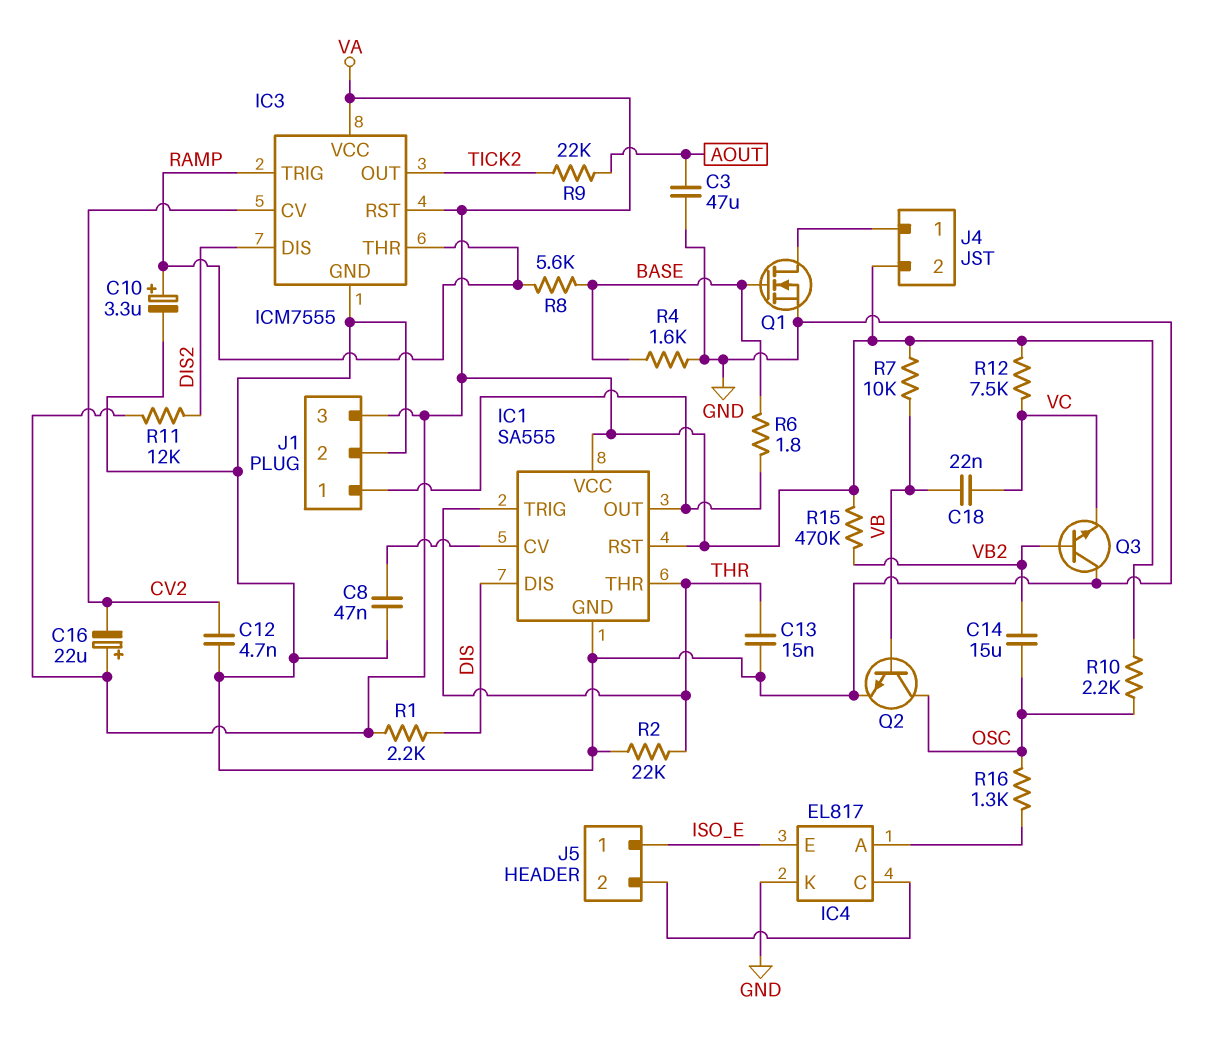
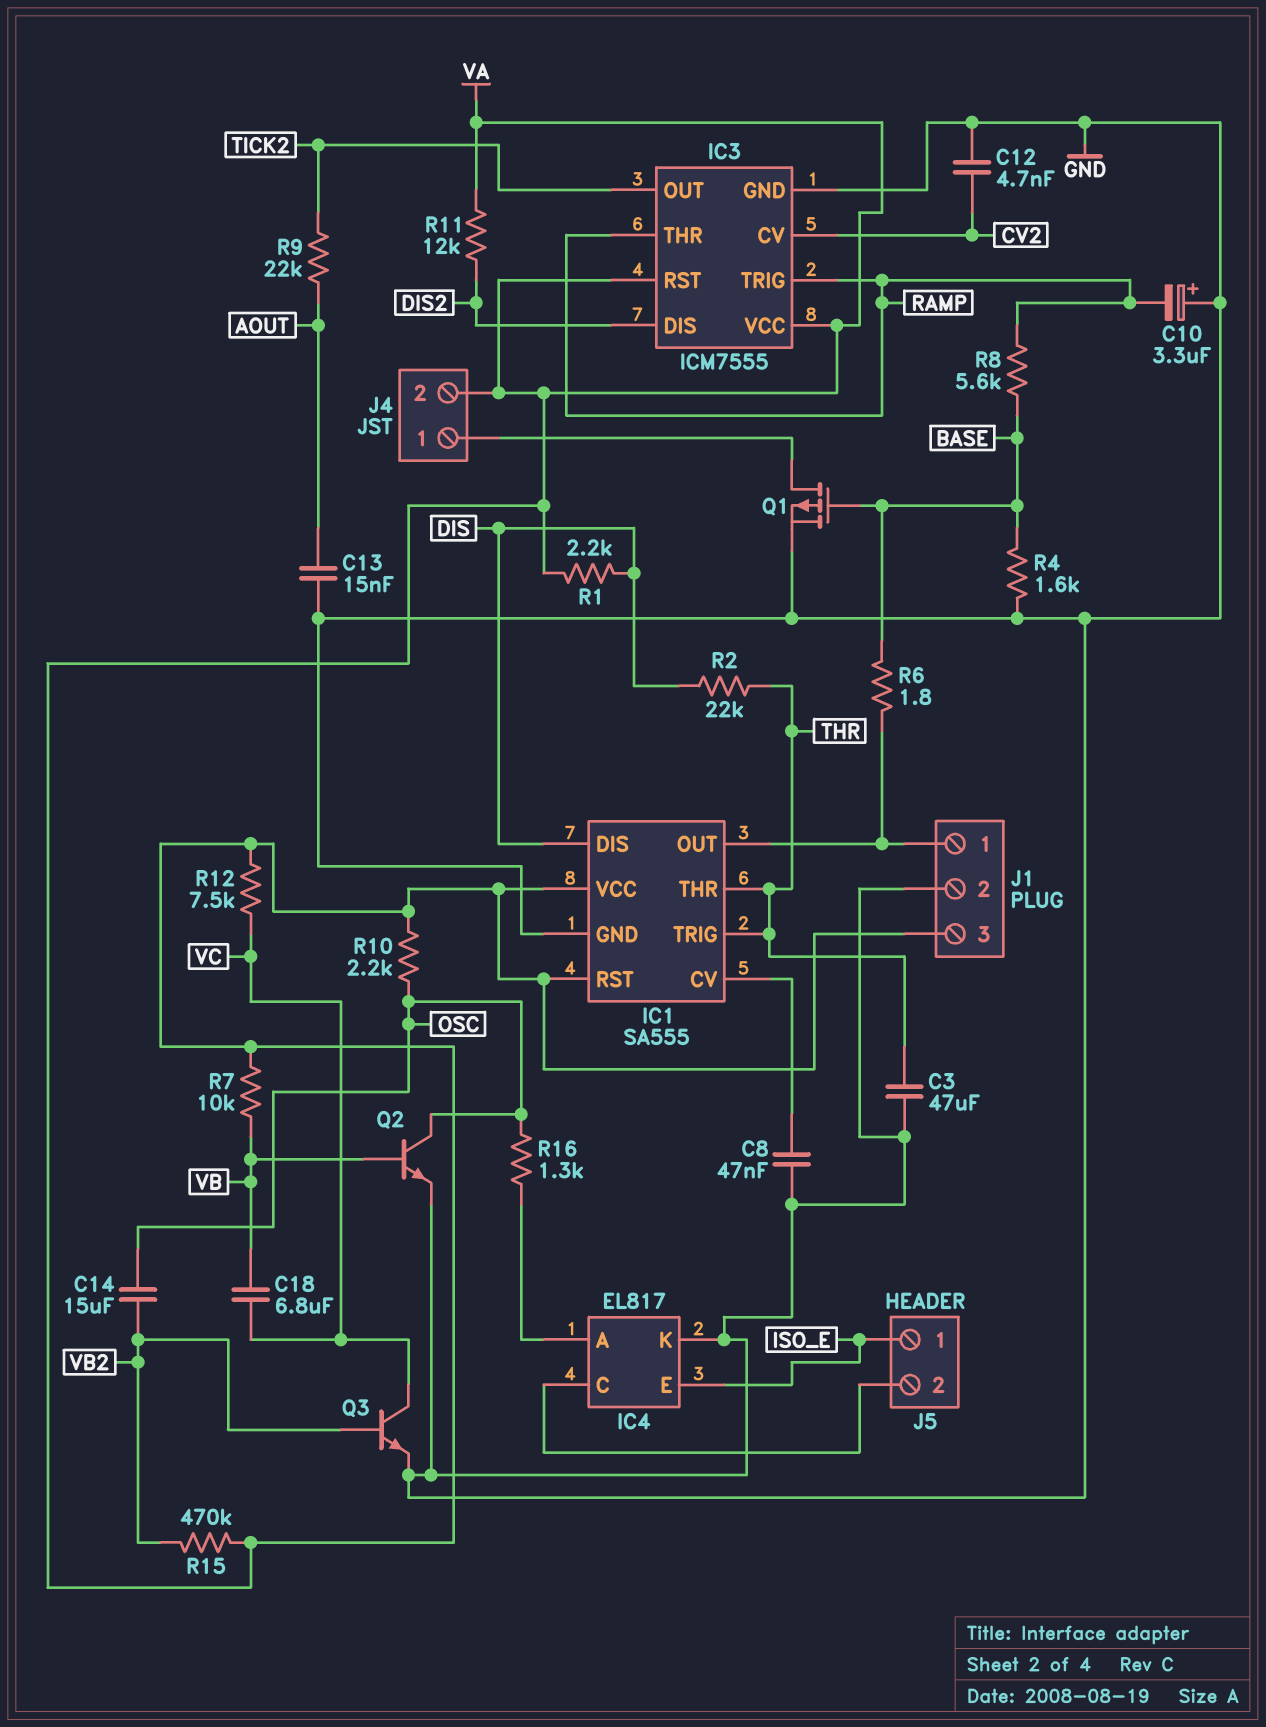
C3: 47uF (AOUT, GND) -> 47uF (GND, THR)
C10: 3.3uF (plus RAMP, minus GND) -> 3.3uF (plus GND, minus RAMP)
C13: 15nF (GND, THR) -> 15nF (AOUT, GND)
C16: 22uF (plus VA, minus CV2) -> none
C18: 22nF (VB, VC) -> 6.8uF (VB, VC)
Q1: NMOS (G BASE, D J4/1, S GND) -> PMOS (G BASE, D J4/1, S GND)
Q3: NPN (B VB2, C GND, E VC) -> NPN (B VB2, C VC, E GND)
R2: 22k (GND, THR) -> 22k (DIS, THR)

